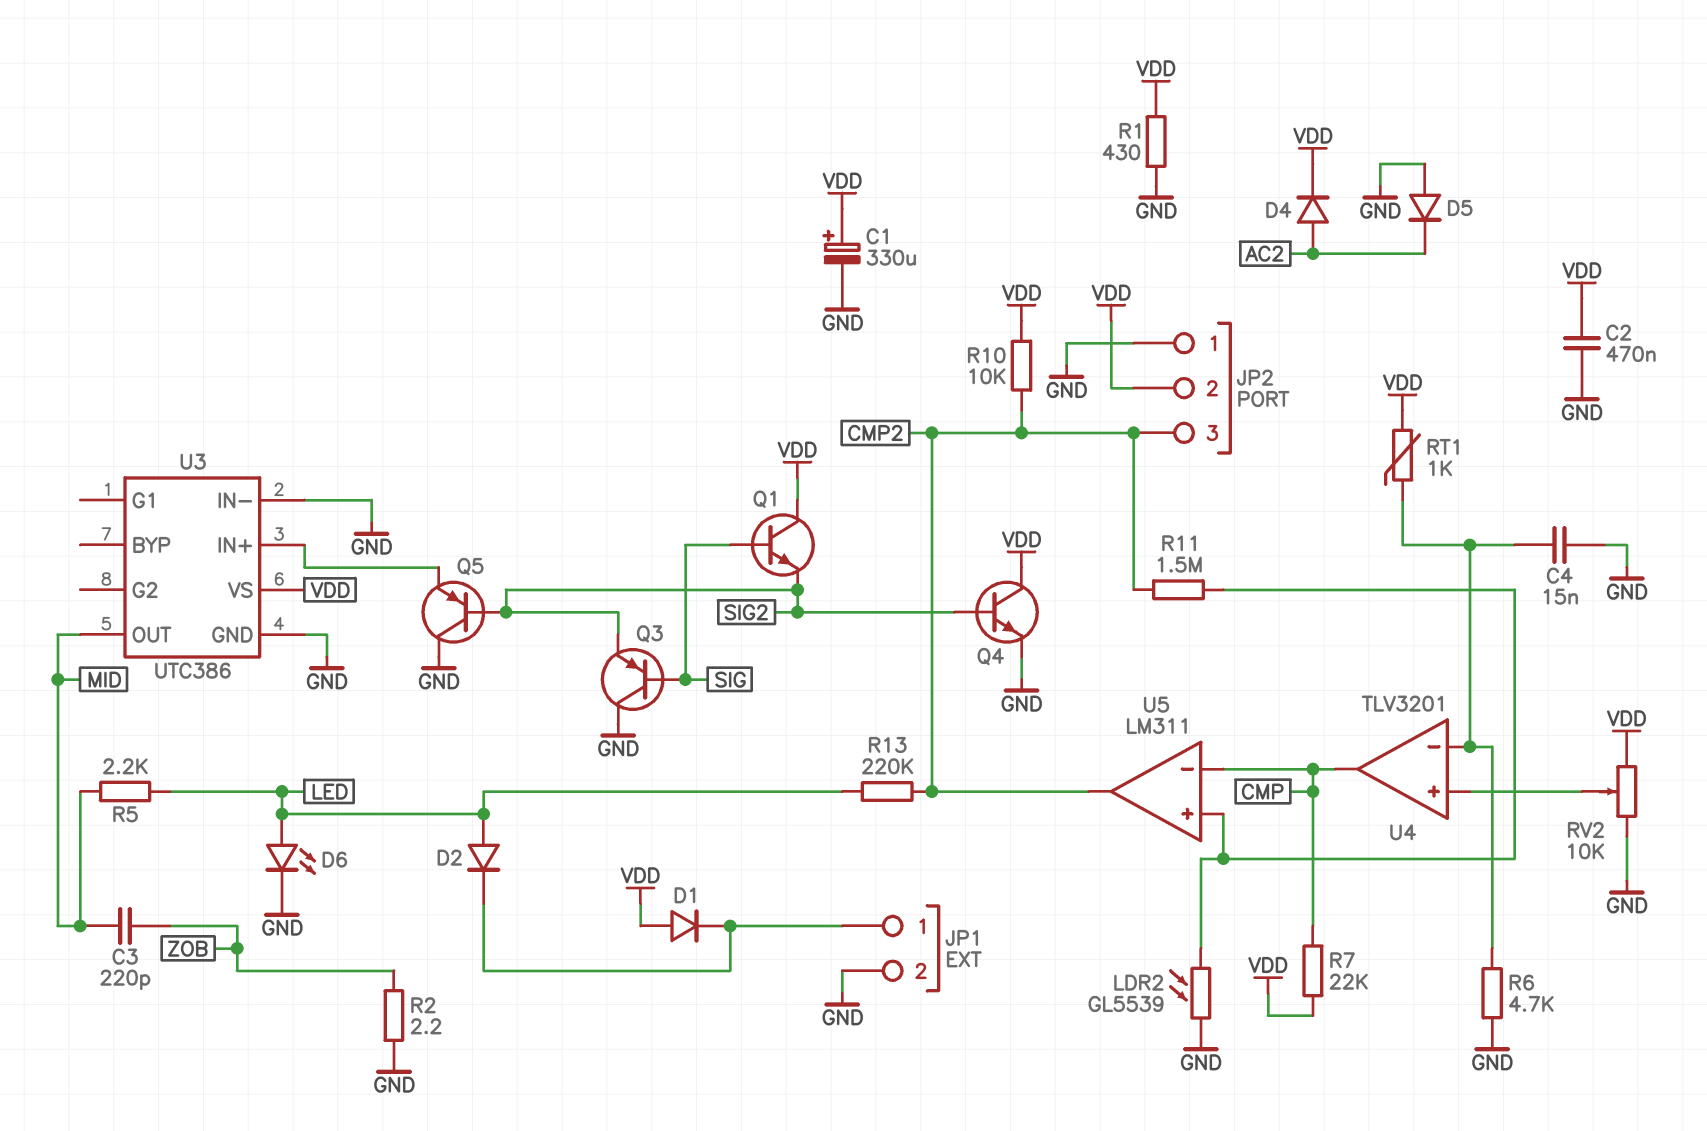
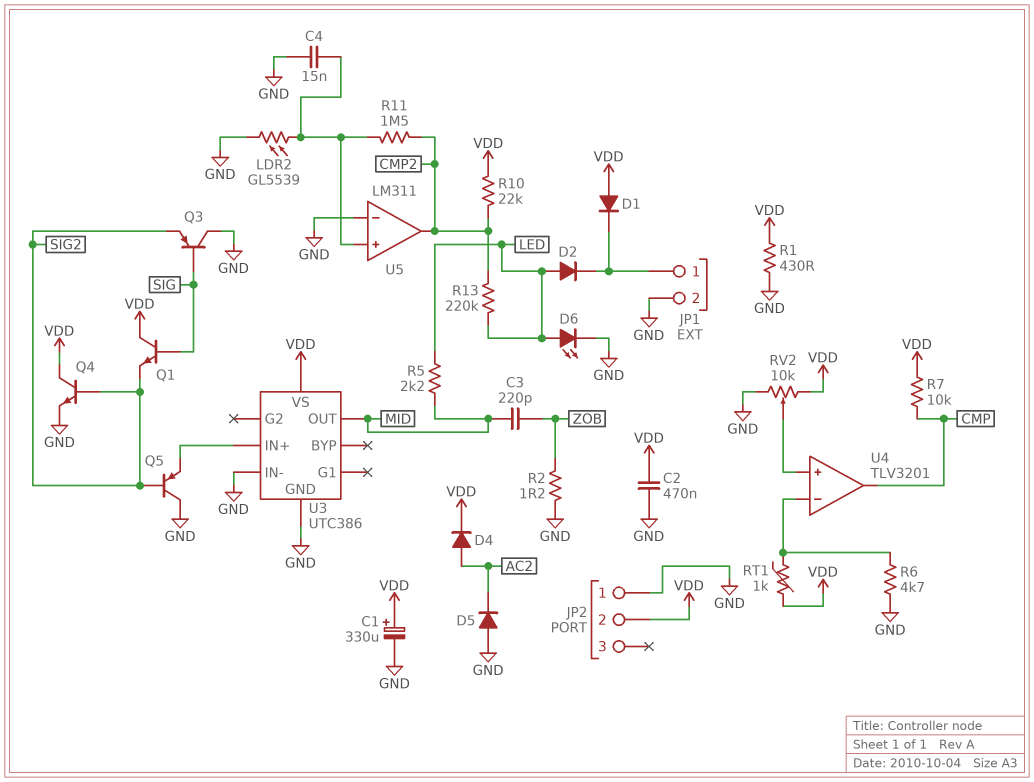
C4: 15nF (GND, U4/in-) -> 15nF (GND, U5/in+)
JP2 pin 3: CMP2 -> none
R2: 2.2 (GND, ZOB) -> 1.2 (GND, ZOB)
R7: 22k (CMP, VDD) -> 10k (CMP, VDD)
R10: 10k (CMP2, VDD) -> 22k (CMP2, VDD)
U5 pin in-: CMP -> GND

